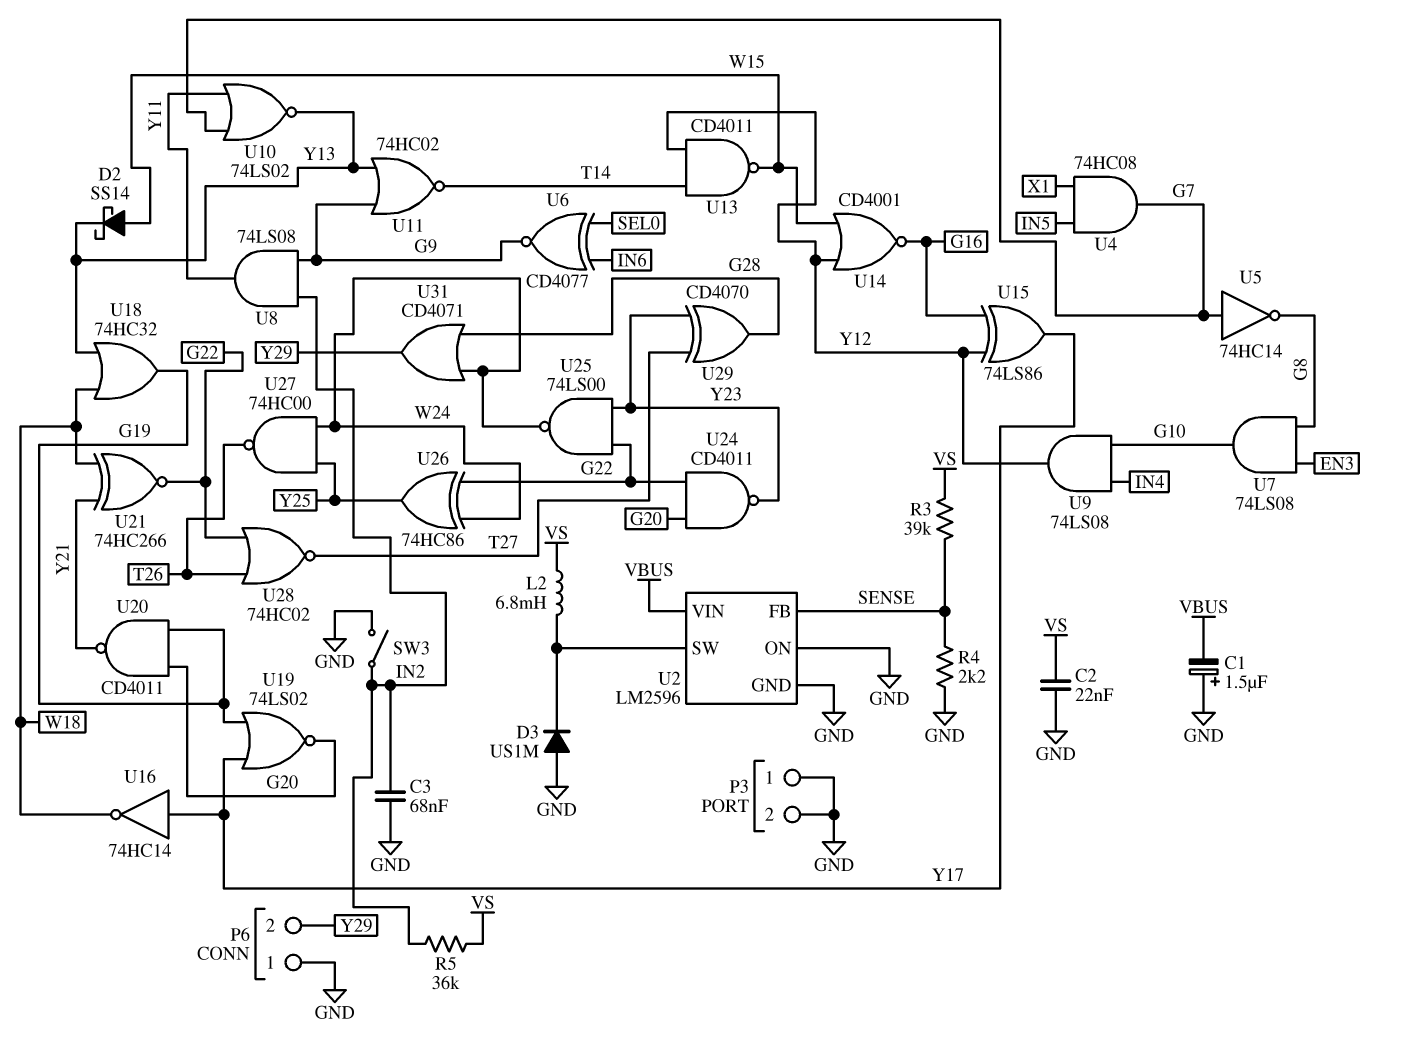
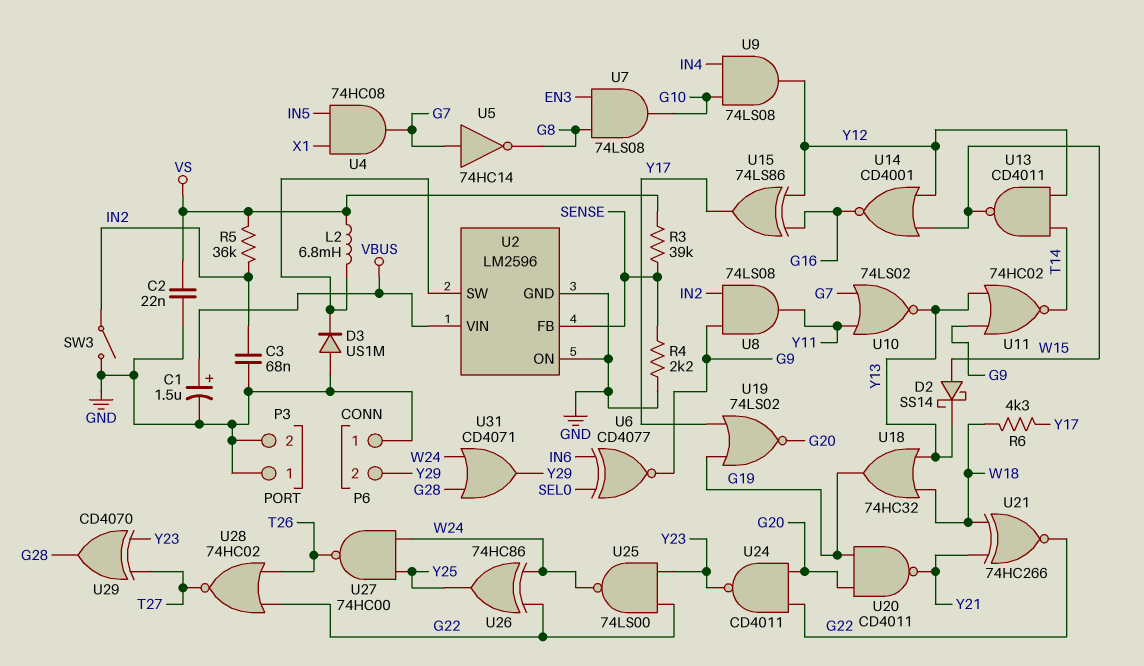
C1: 1.5uF (plus GND, minus VBUS) -> 1.5uF (plus VBUS, minus GND)
R6: none -> 4.3k (W18, Y17)
U16: NOT 74HC14 (in Y17, out W18) -> none

